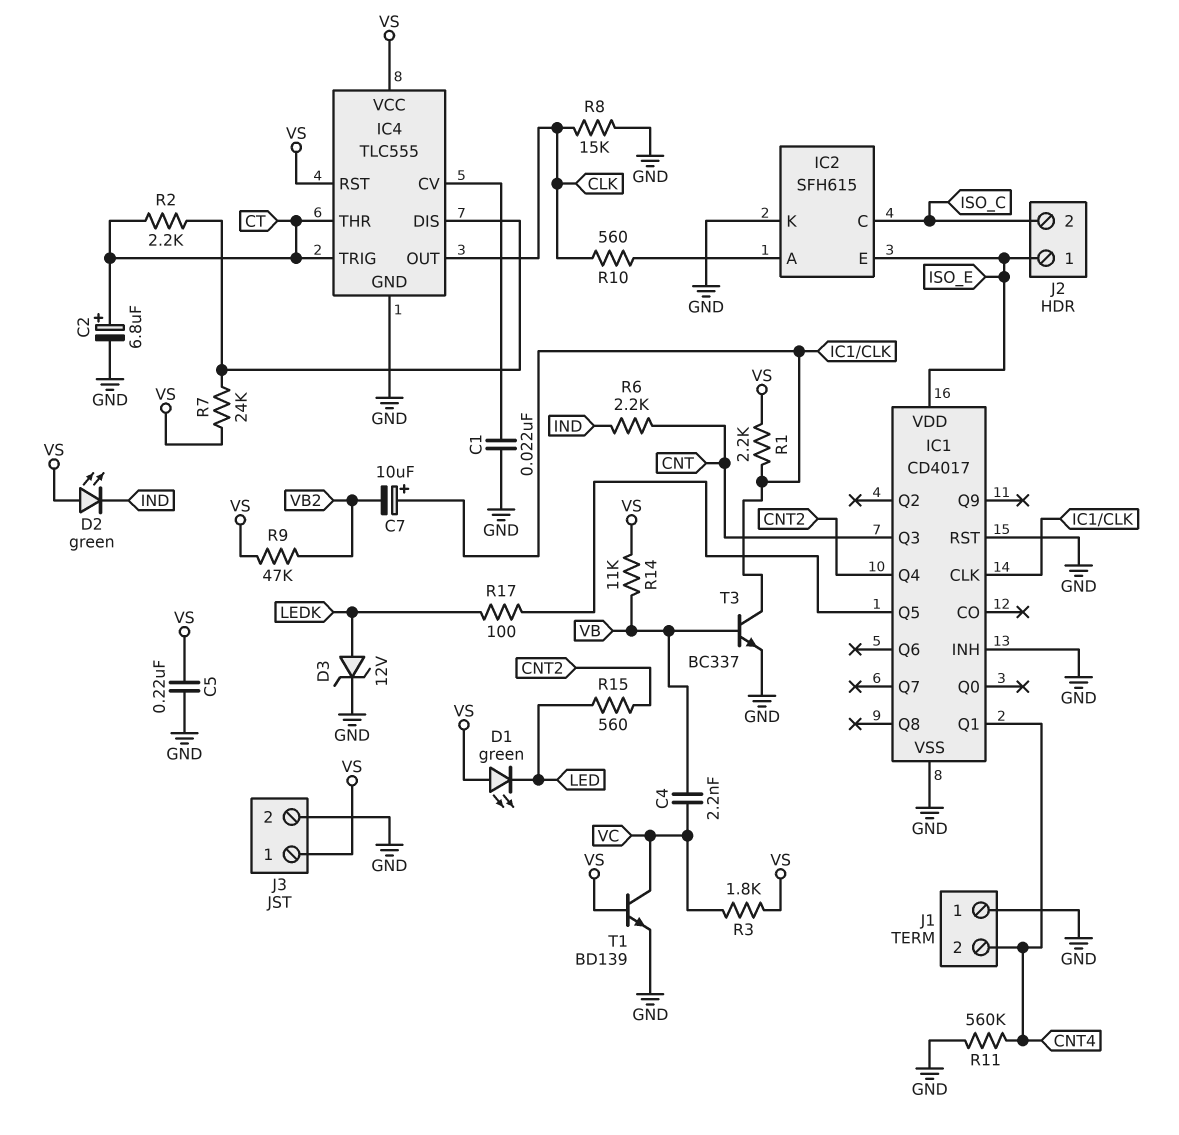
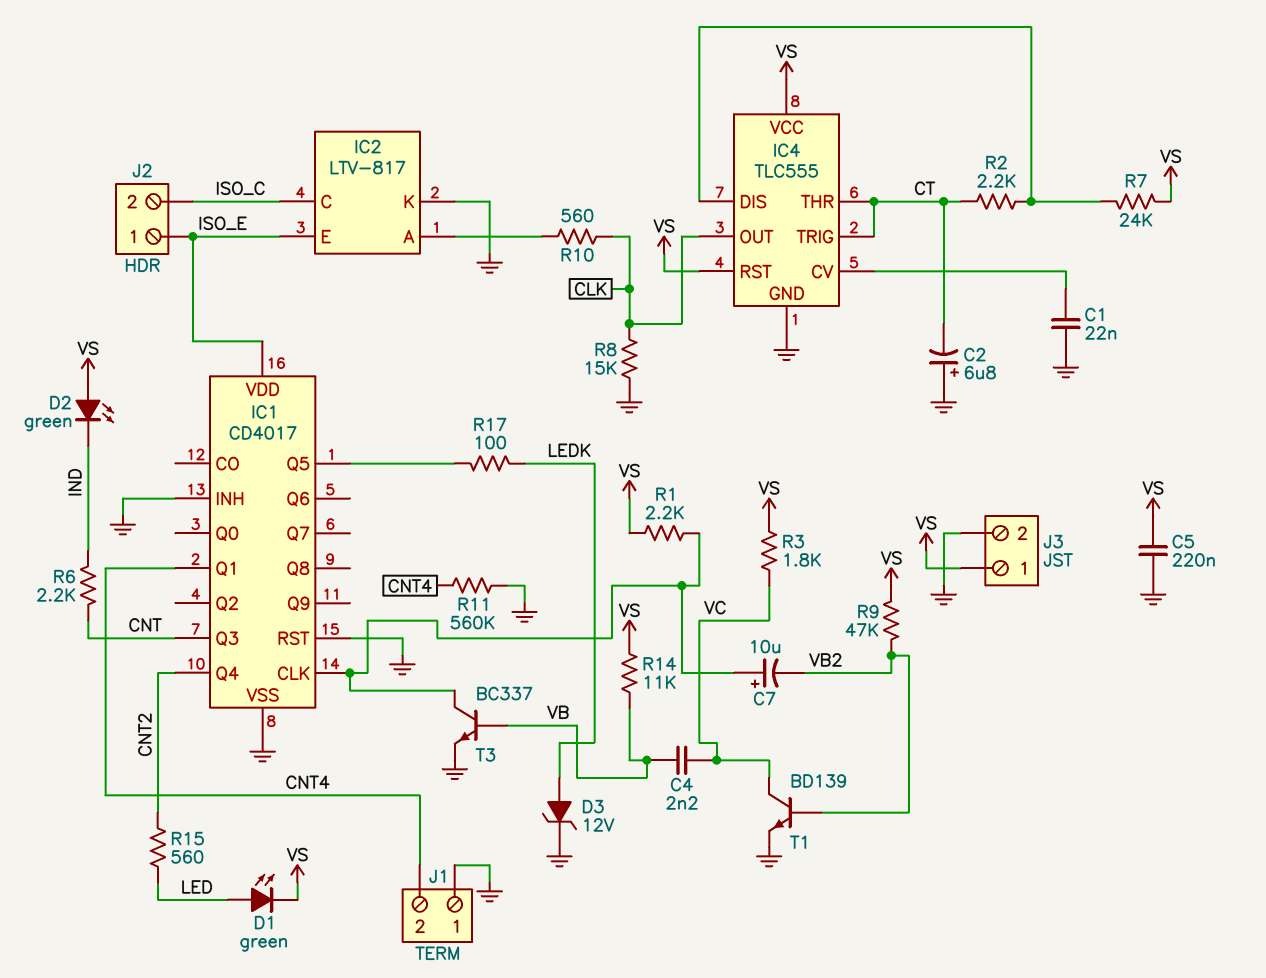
C2: 6.8uF (plus CT, minus GND) -> 6.8uF (plus GND, minus CT)
D1: LED green (A VS, K LED) -> LED green (A LED, K VS)
IC2: SFH615 -> LTV-817
T1: NPN BD139 (B VS, C VC, E GND) -> NPN BD139 (B VB2, C VC, E GND)

